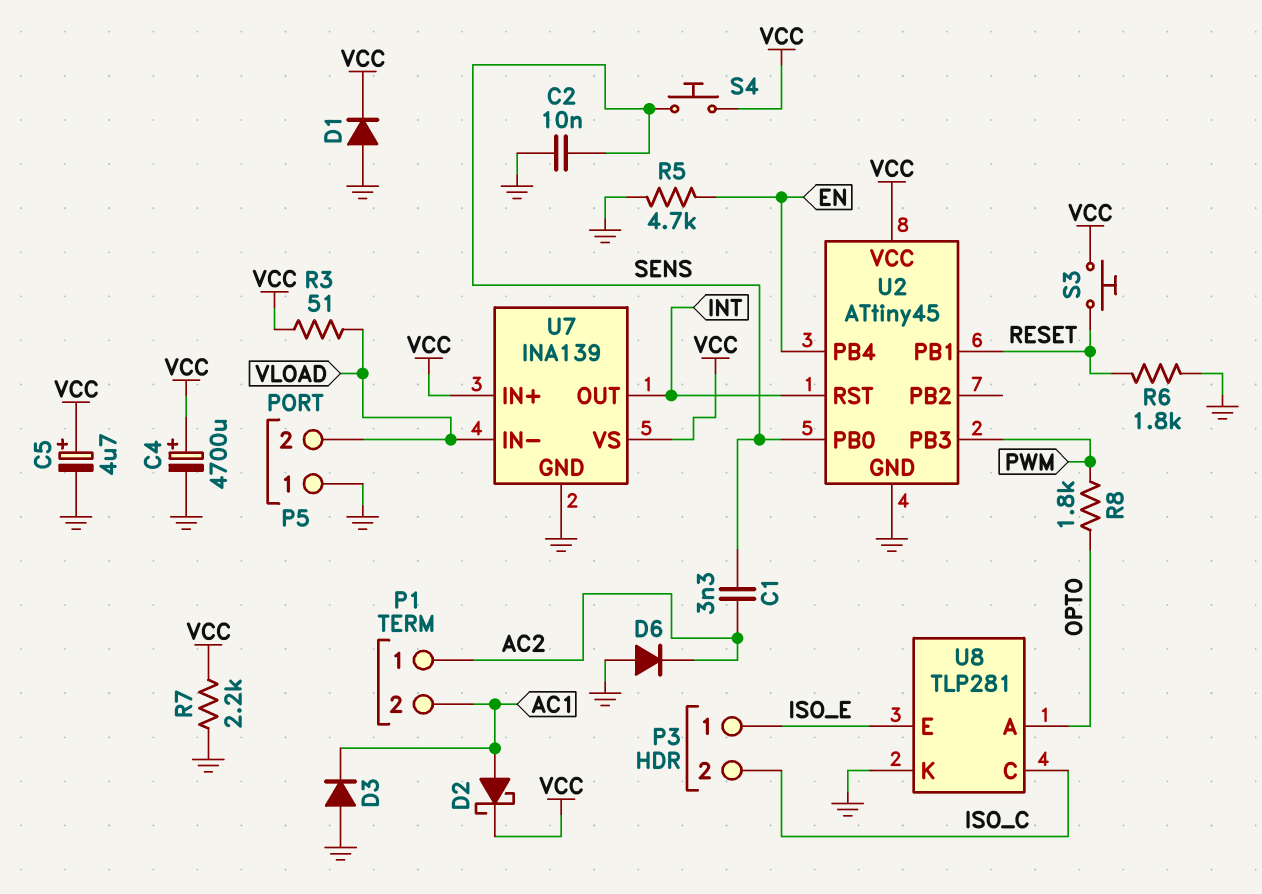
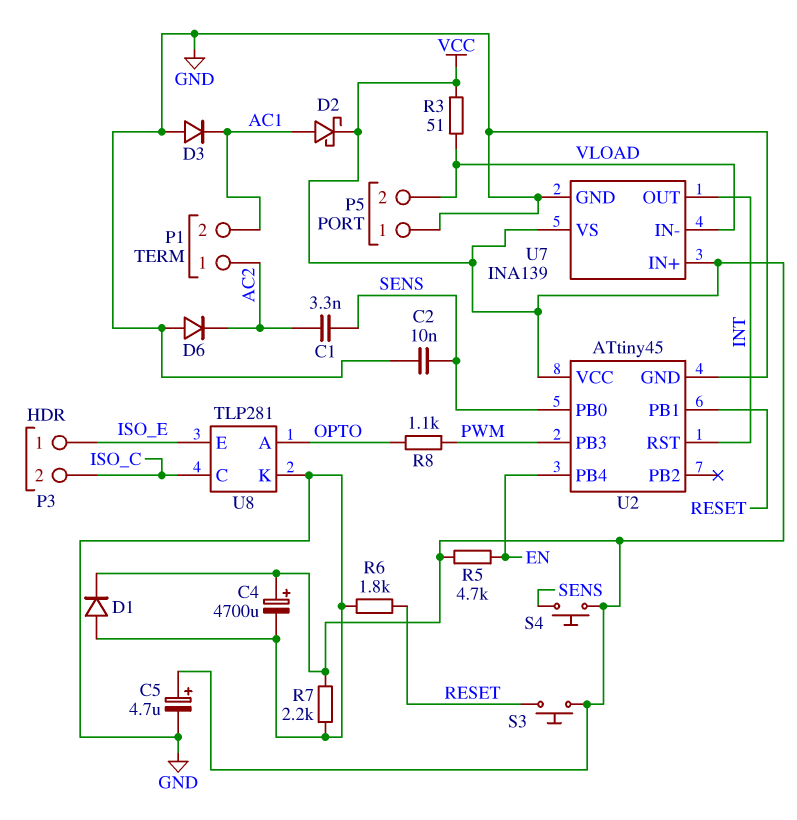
R5: 4.7k (EN, GND) -> 4.7k (EN, VCC)
R8: 1.8k (OPTO, PWM) -> 1.1k (OPTO, PWM)

